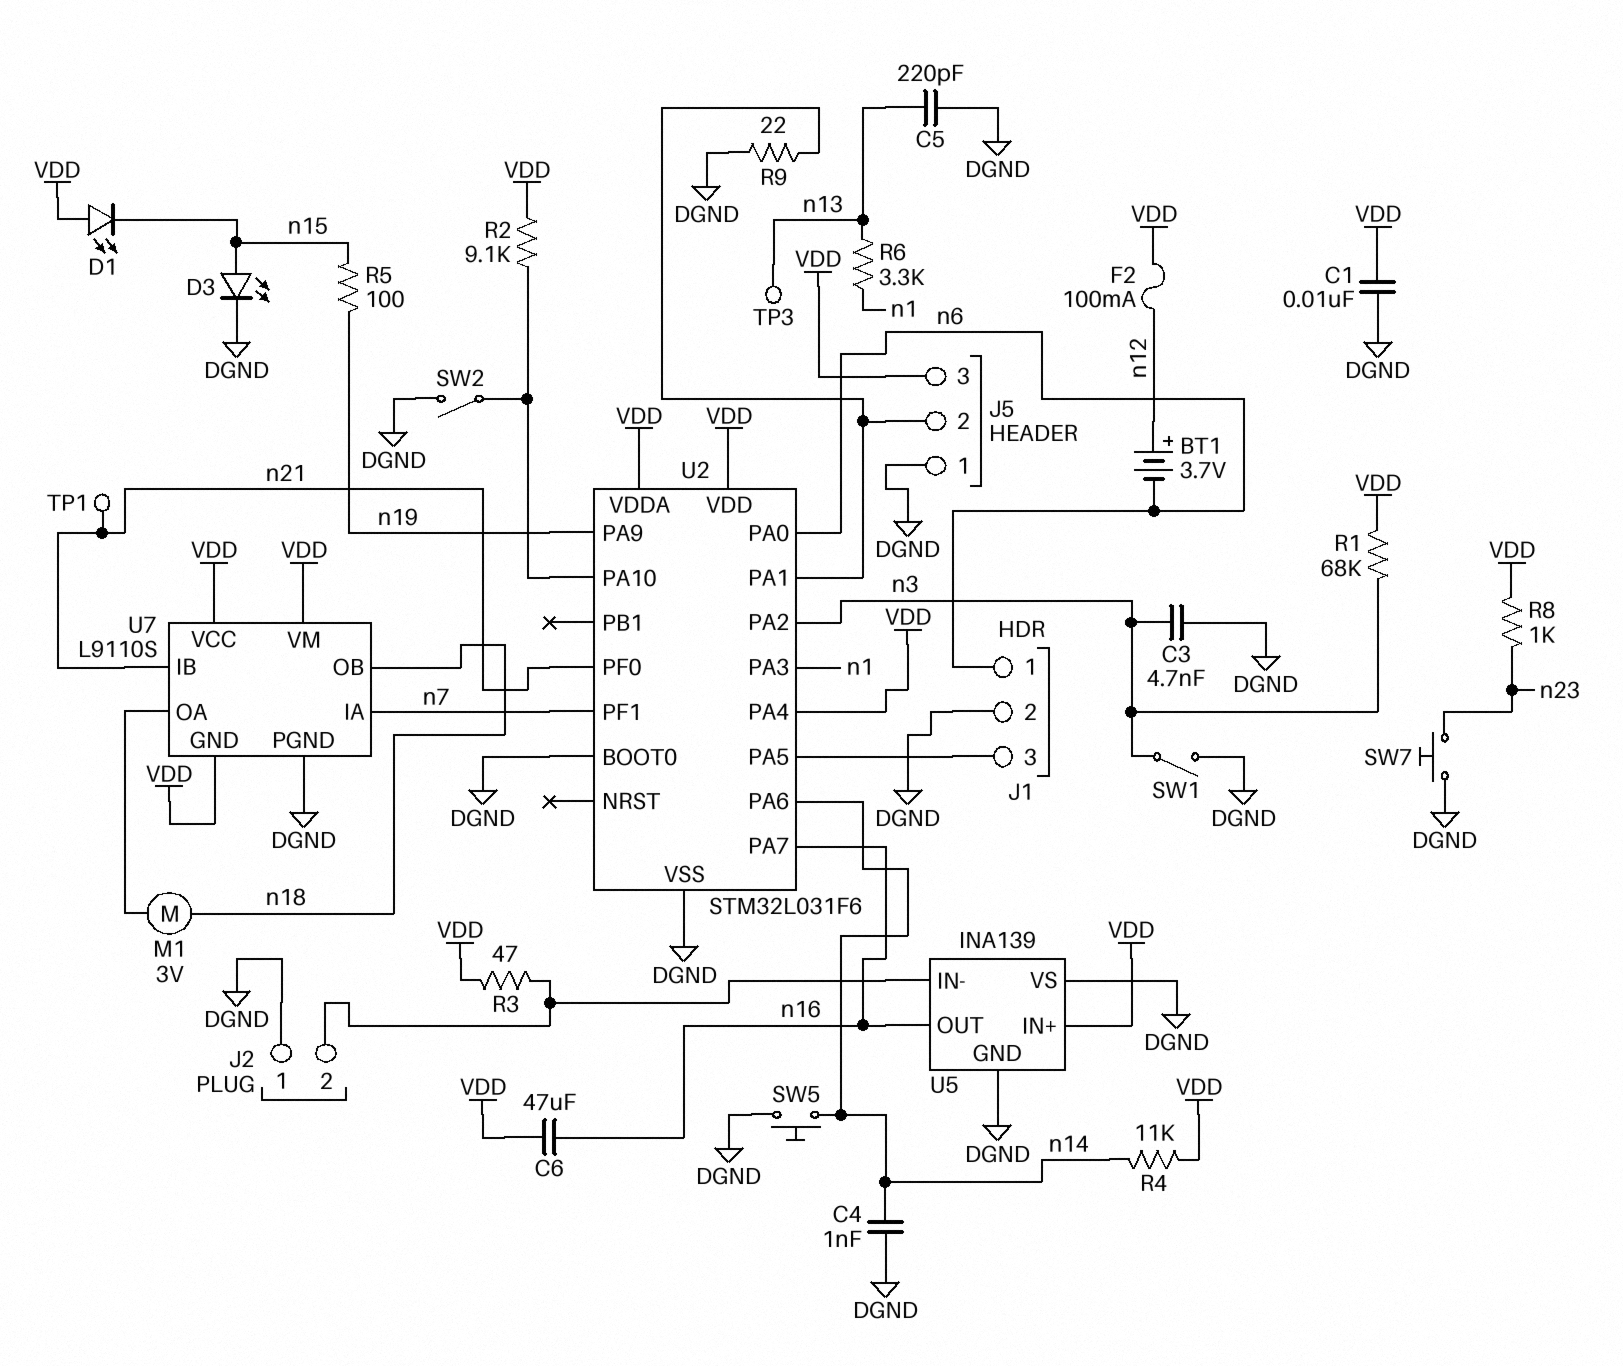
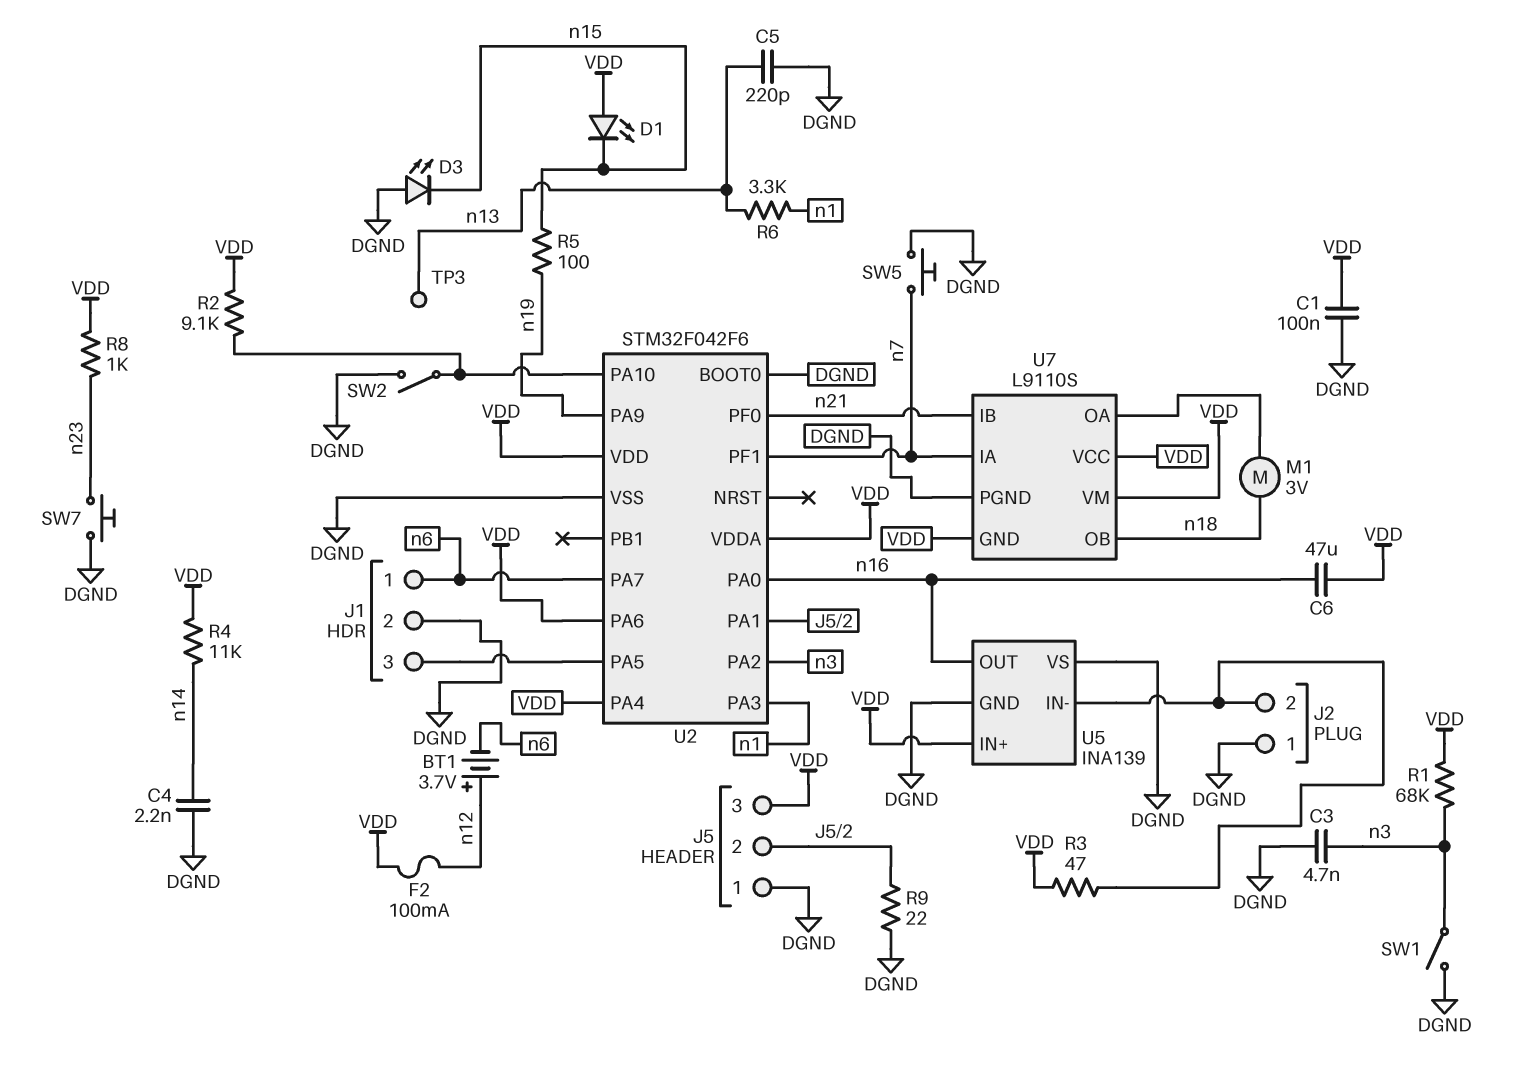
C1: 10nF (DGND, VDD) -> 100nF (DGND, VDD)
C4: 1nF (DGND, n14) -> 2.2nF (DGND, n14)
D3: LED (A n15, K DGND) -> LED (A DGND, K n15)
SW5: button (DGND, n14) -> button (DGND, n7)
TP1: test point (n21) -> none
U2: STM32L031F6 -> STM32F042F6
U2 pin PA0: n6 -> n16
U2 pin PA6: n14 -> VDD
U2 pin PA7: n16 -> n6

